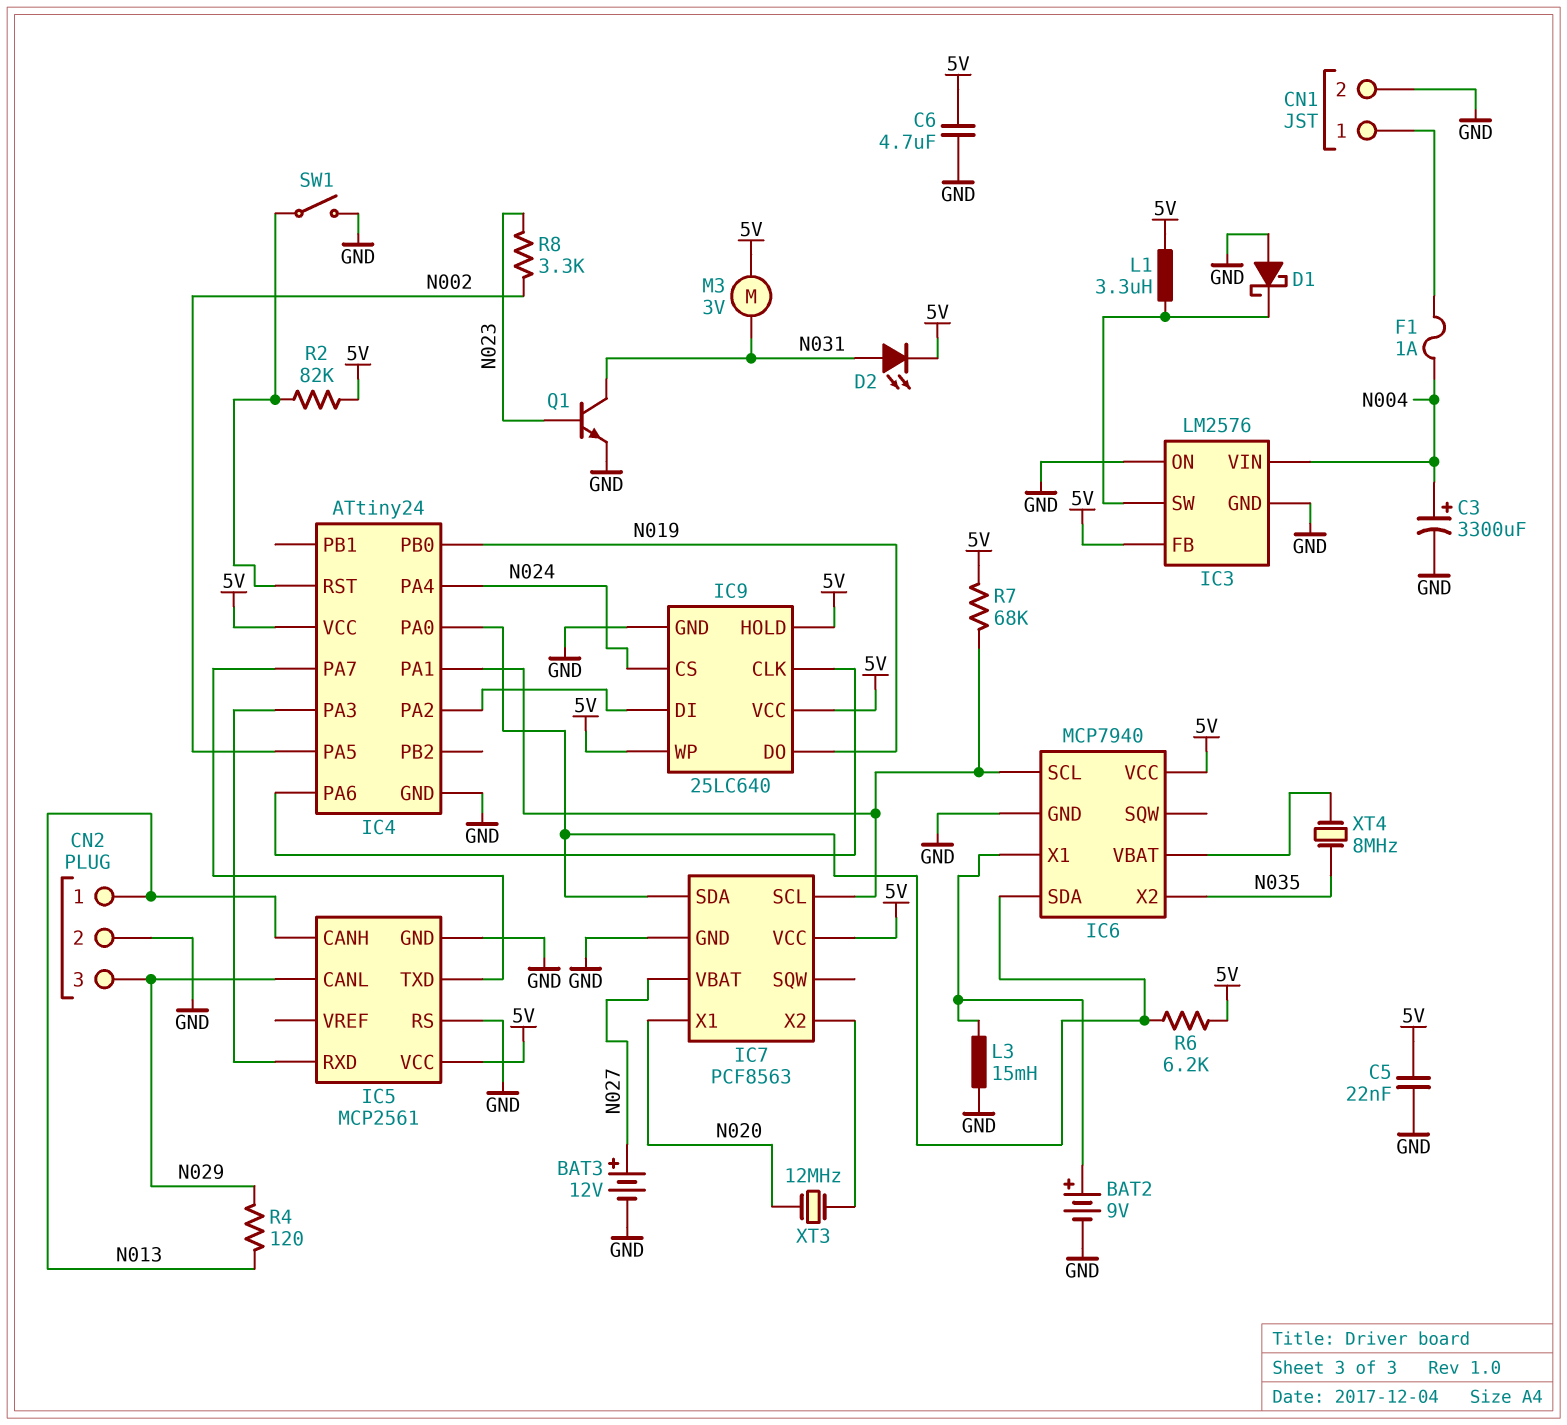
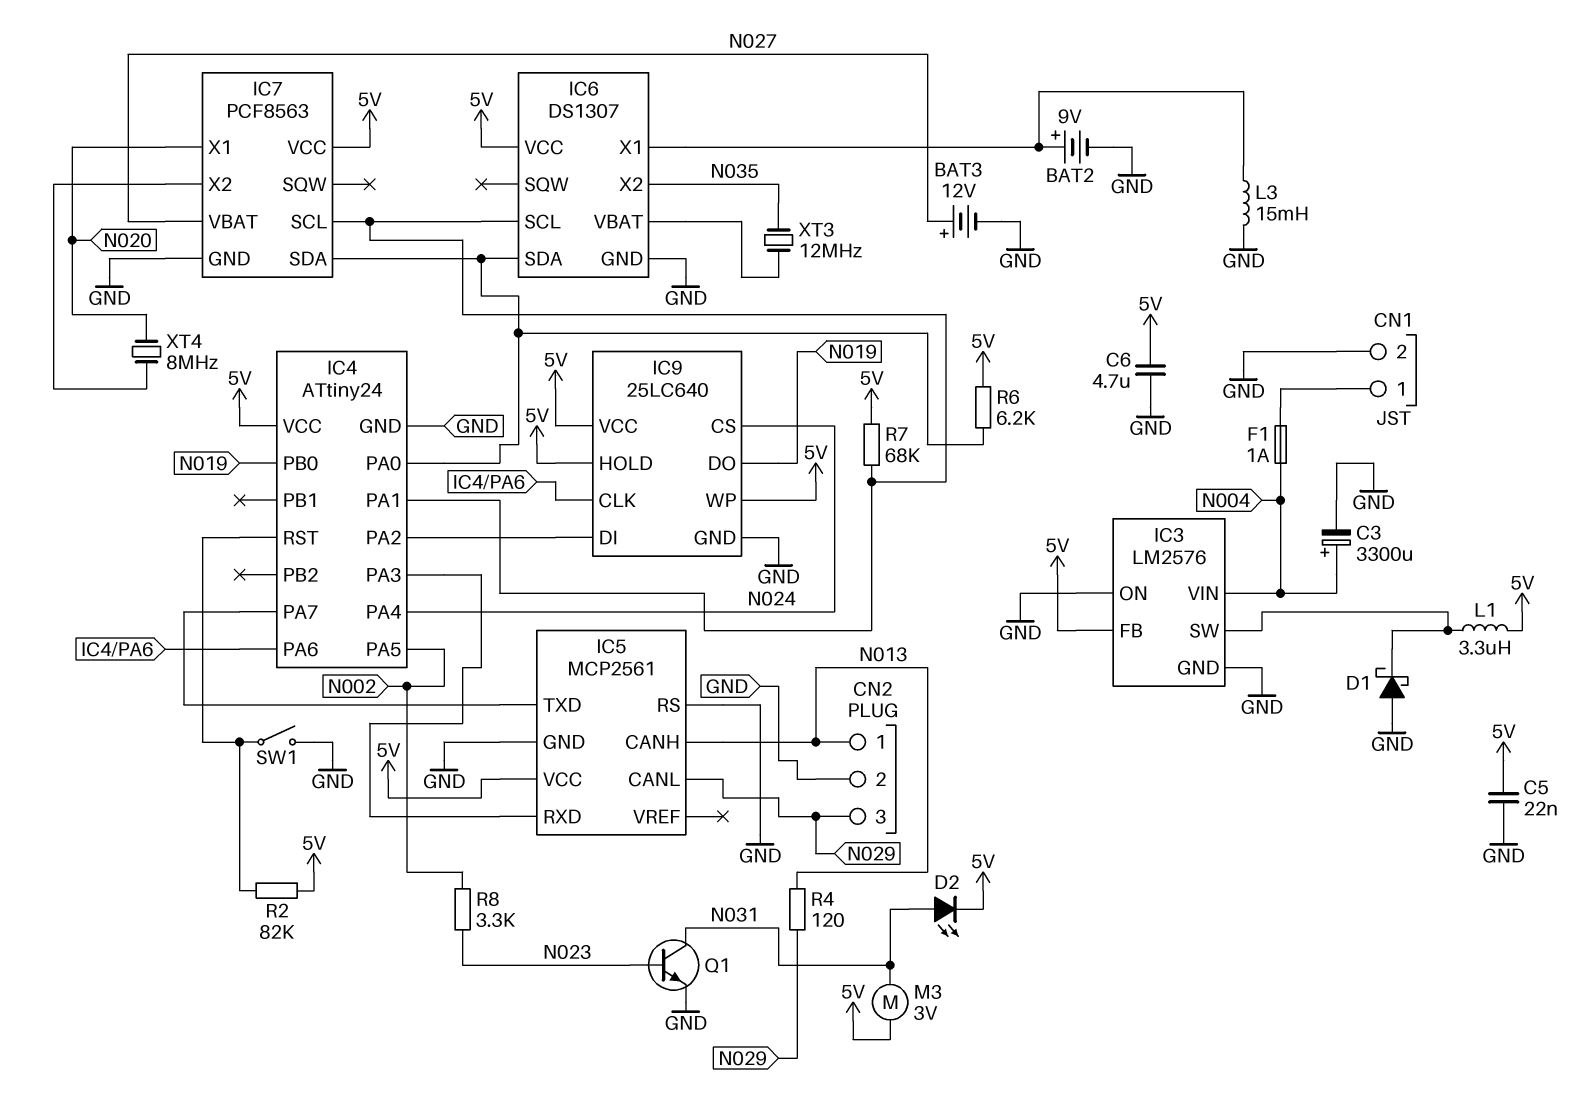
IC6: MCP7940 -> DS1307
XT3: 12MHz (IC7/X2, N020) -> 12MHz (IC6/VBAT, N035)
XT4: 8MHz (IC6/VBAT, N035) -> 8MHz (IC7/X2, N020)

